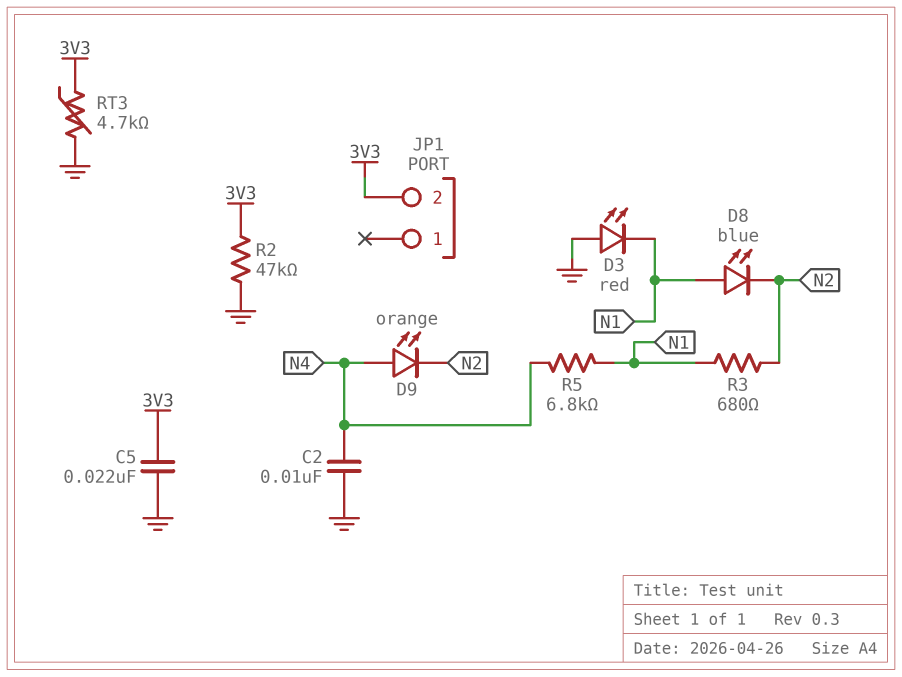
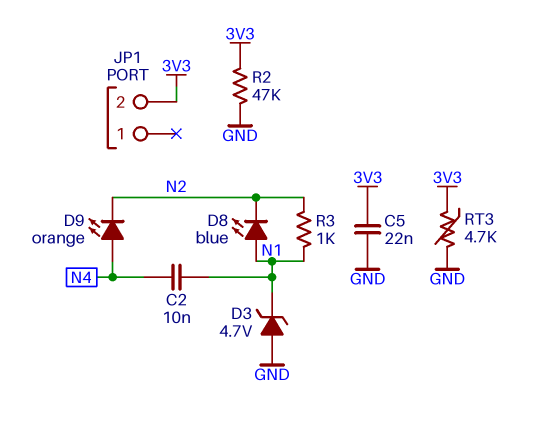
C2: 10nF (GND, N4) -> 10nF (N1, N4)
D3: LED red (A GND, K N1) -> zener 4.7V (A GND, K N1)
R3: 680 (N1, N2) -> 1k (N1, N2)
R5: 6.8k (N1, N4) -> none

